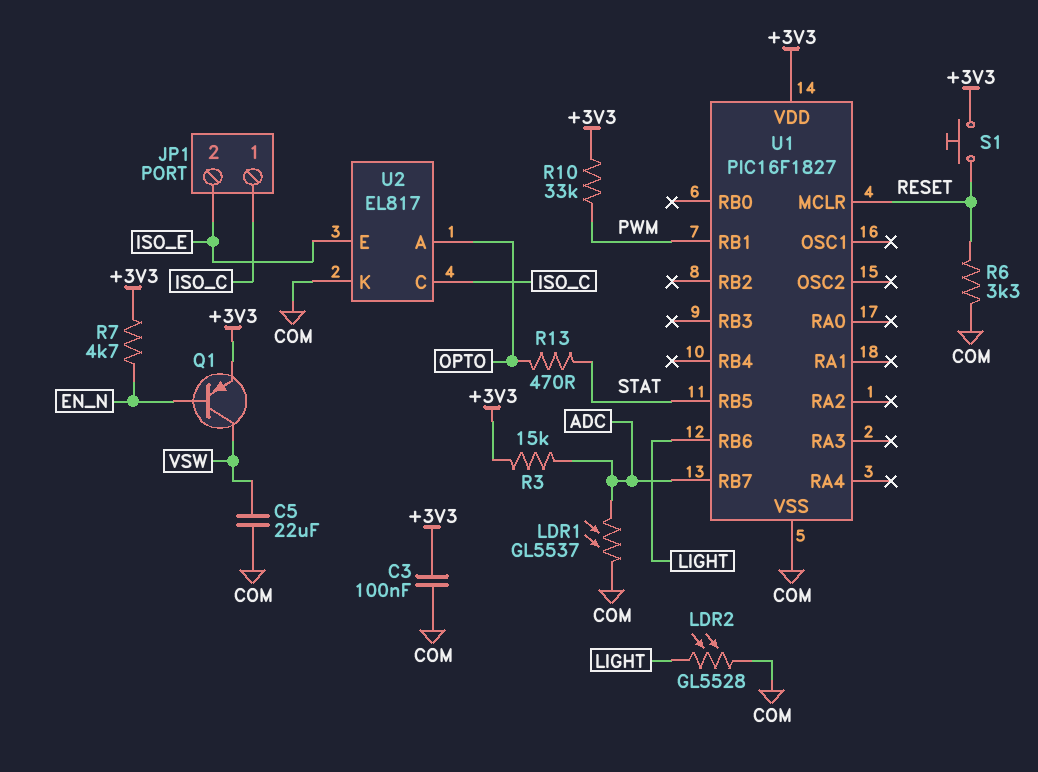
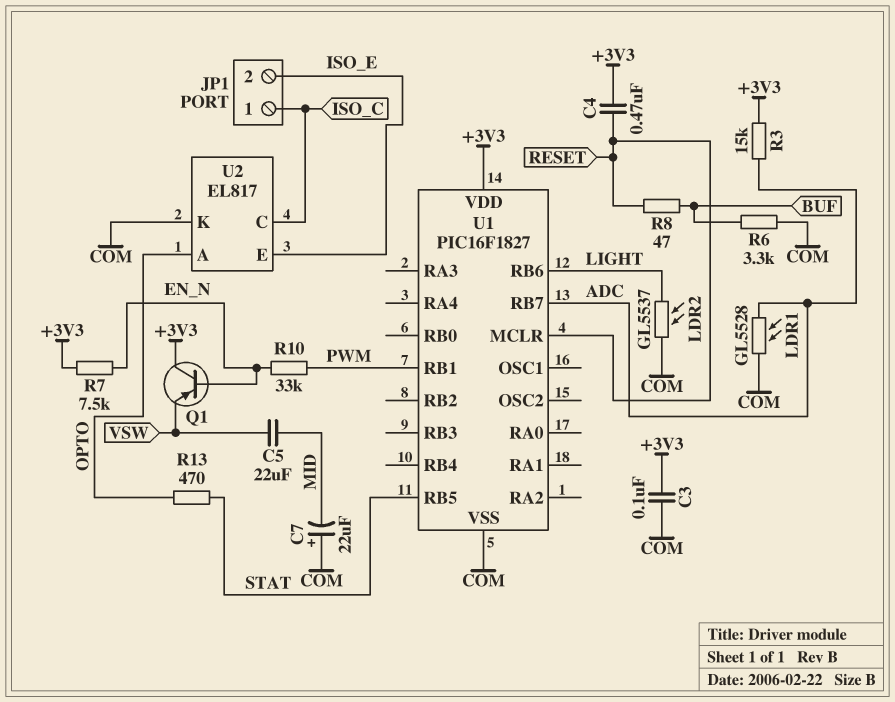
C4: none -> 470nF (+3V3, RESET)
C5: 22uF (COM, VSW) -> 22uF (MID, VSW)
C7: none -> 22uF (plus COM, minus MID)
LDR1: GL5537 (ADC, COM) -> GL5528 (ADC, COM)
LDR2: GL5528 (COM, LIGHT) -> GL5537 (COM, LIGHT)
Q1: PNP (B EN_N, C VSW, E +3V3) -> PNP (B EN_N, C +3V3, E VSW)
R6: 3.3k (COM, RESET) -> 3.3k (BUF, COM)
R7: 4.7k (+3V3, EN_N) -> 7.5k (+3V3, EN_N)
R8: none -> 47 (BUF, RESET)
R10: 33k (+3V3, PWM) -> 33k (EN_N, PWM)
S1: button (+3V3, RESET) -> none

